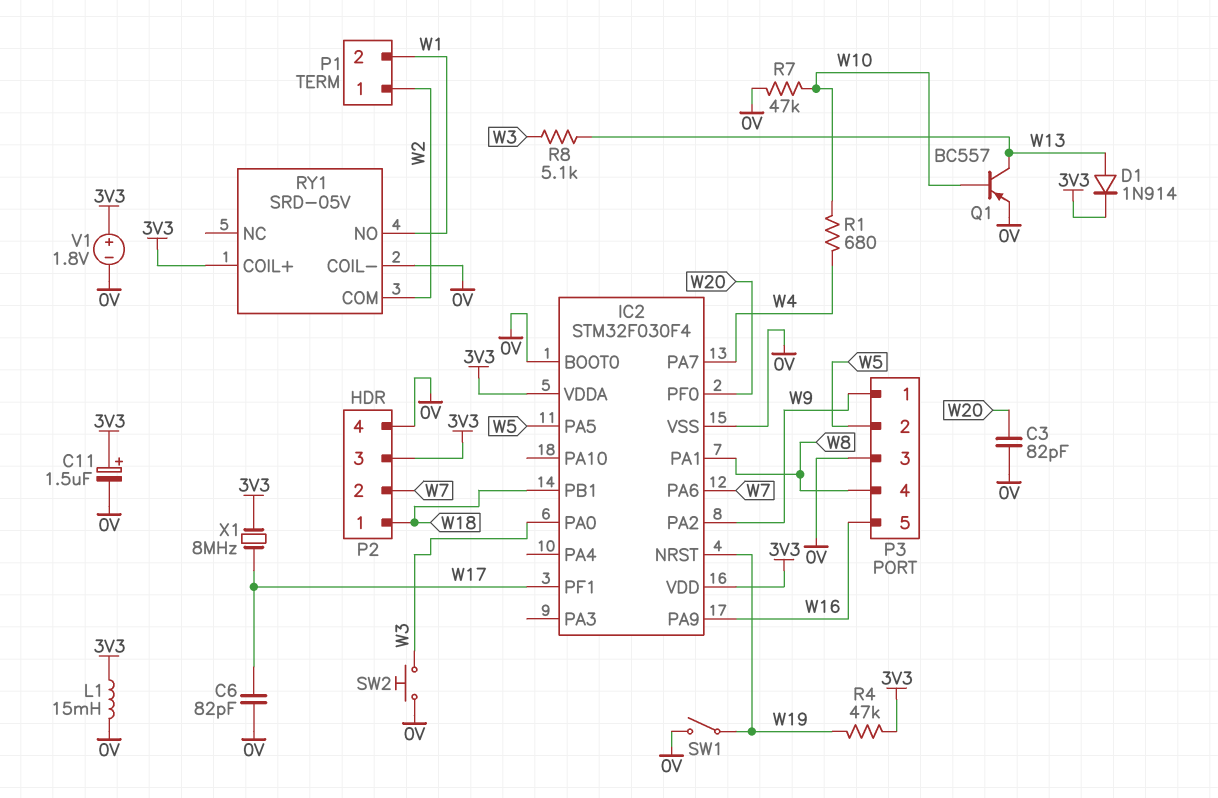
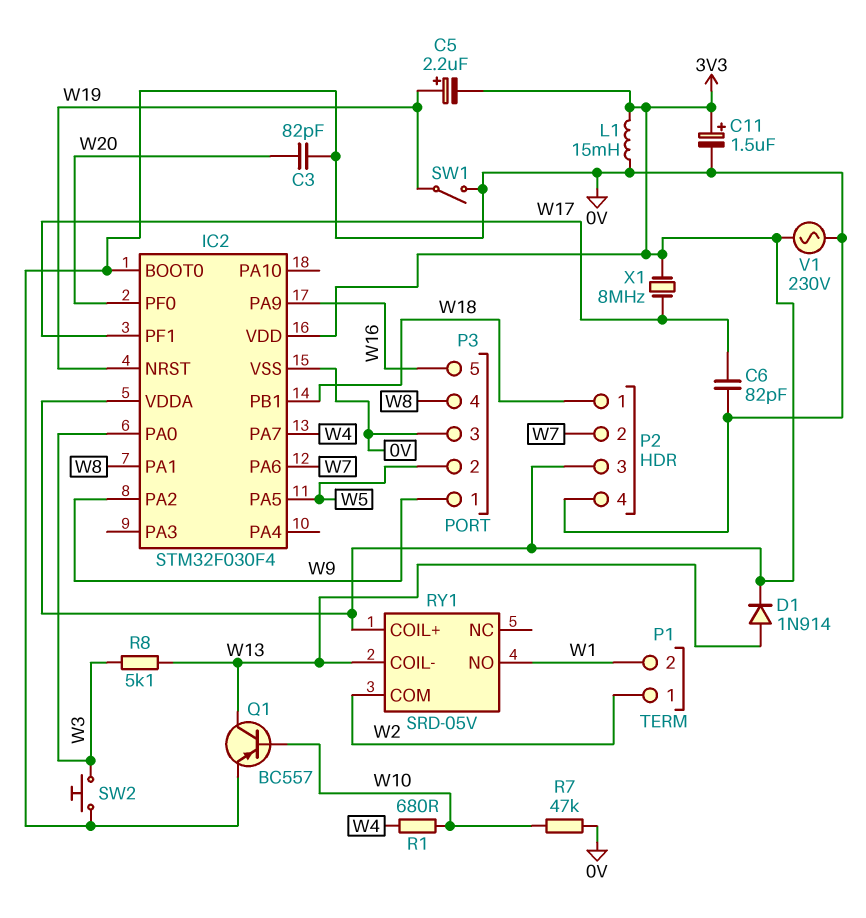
C5: none -> 2.2uF (plus W19, minus 3V3)
R4: 47k (3V3, W19) -> none
RY1 pin COIL-: 0V -> W13
V1: 1.8V (plus 3V3, minus 0V) -> AC 230V (0V, 3V3)

